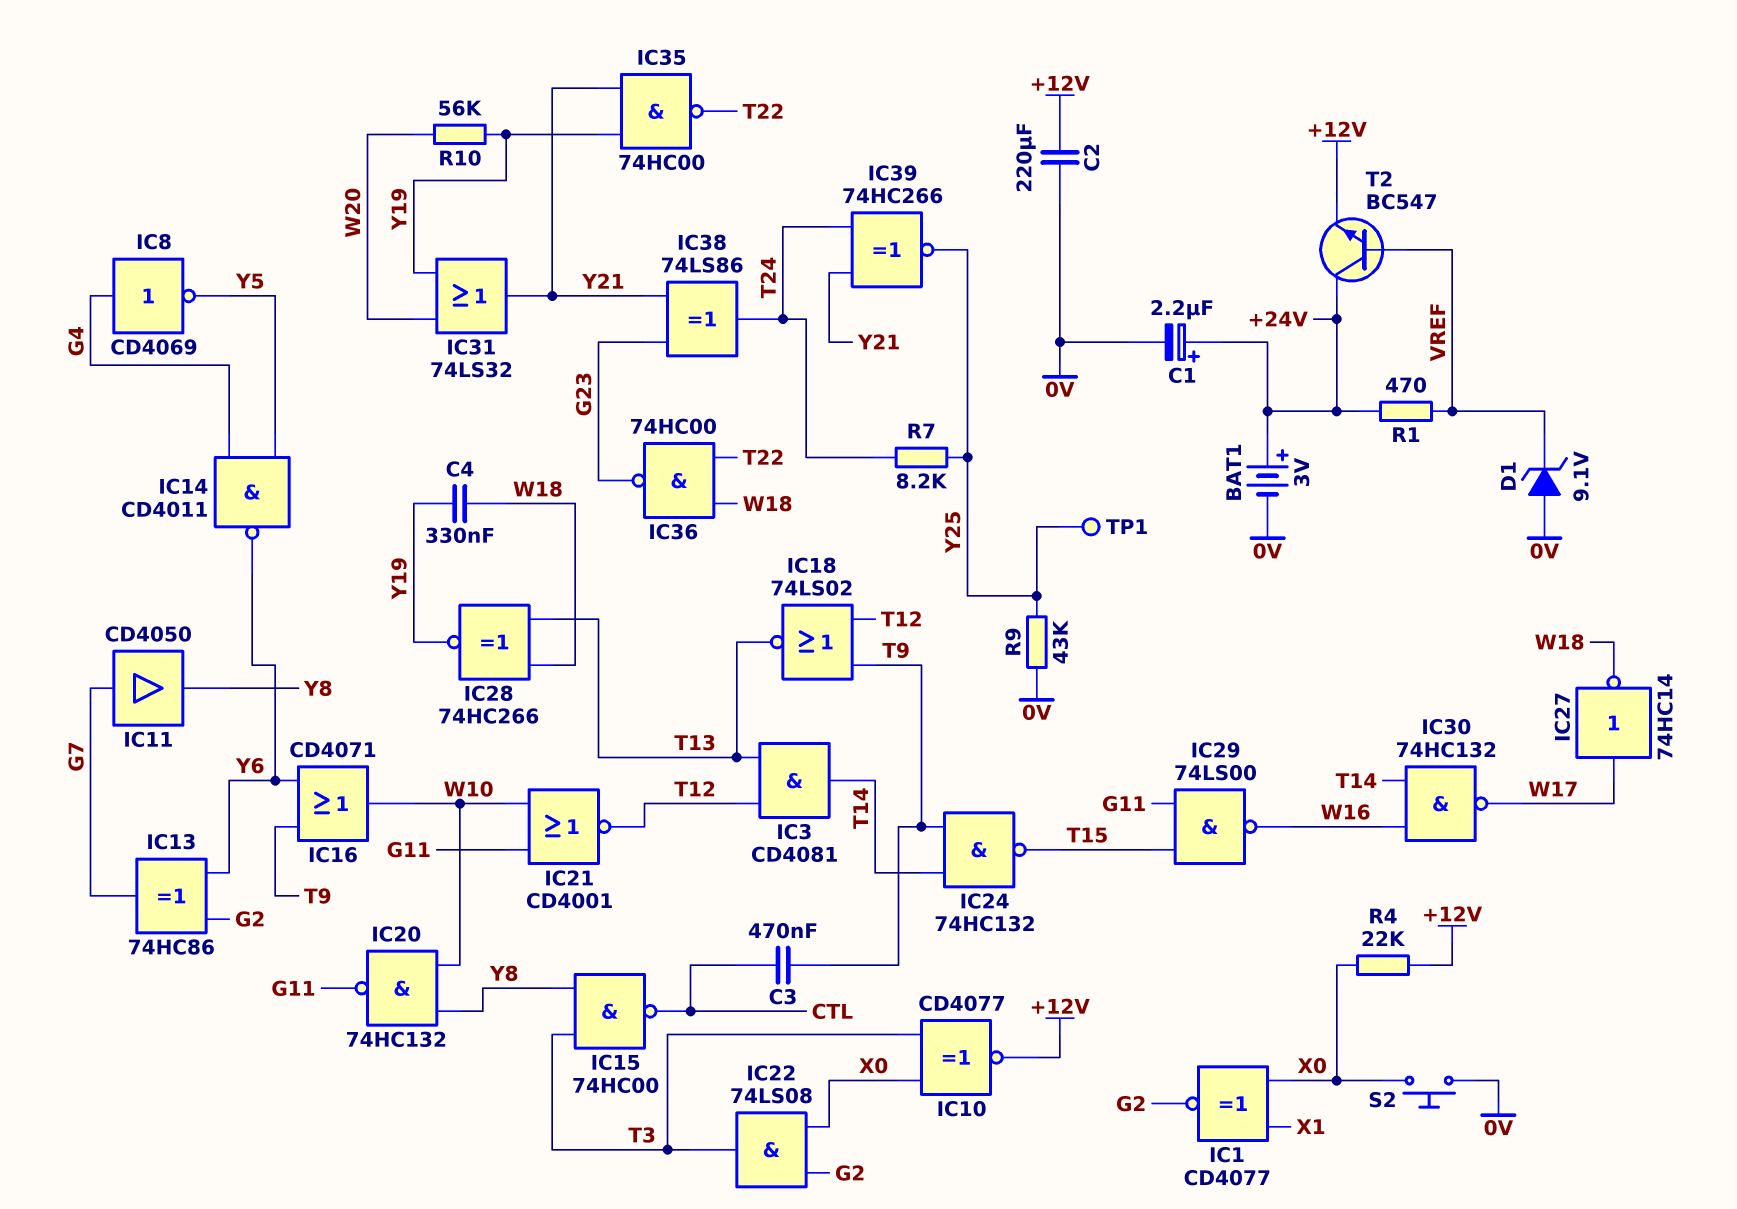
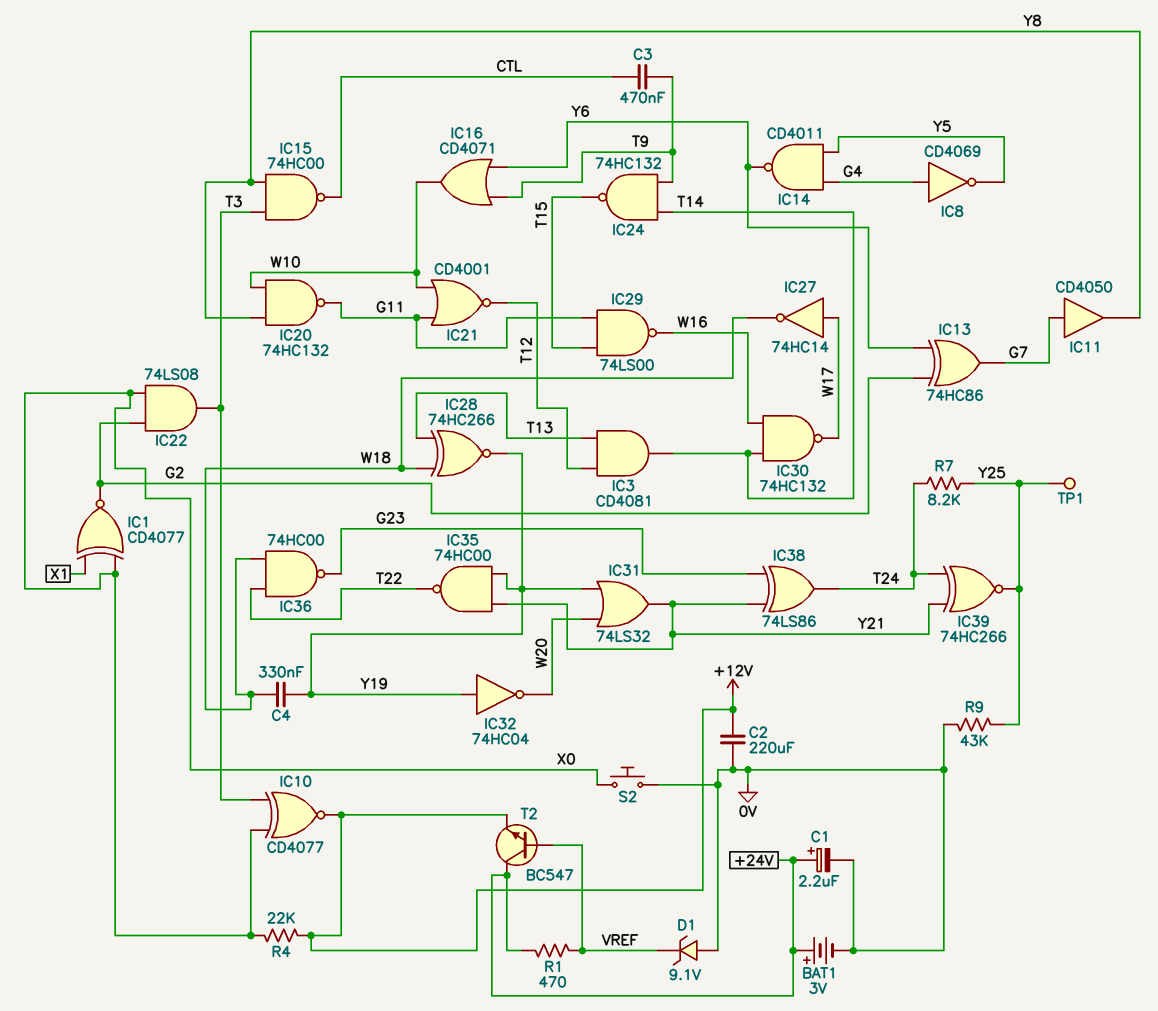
IC18: NOR 74LS02 (in T9, in T12, out T13) -> none
IC32: none -> NOT 74HC04 (in Y19, out W20)
R10: 56k (W20, Y19) -> none

